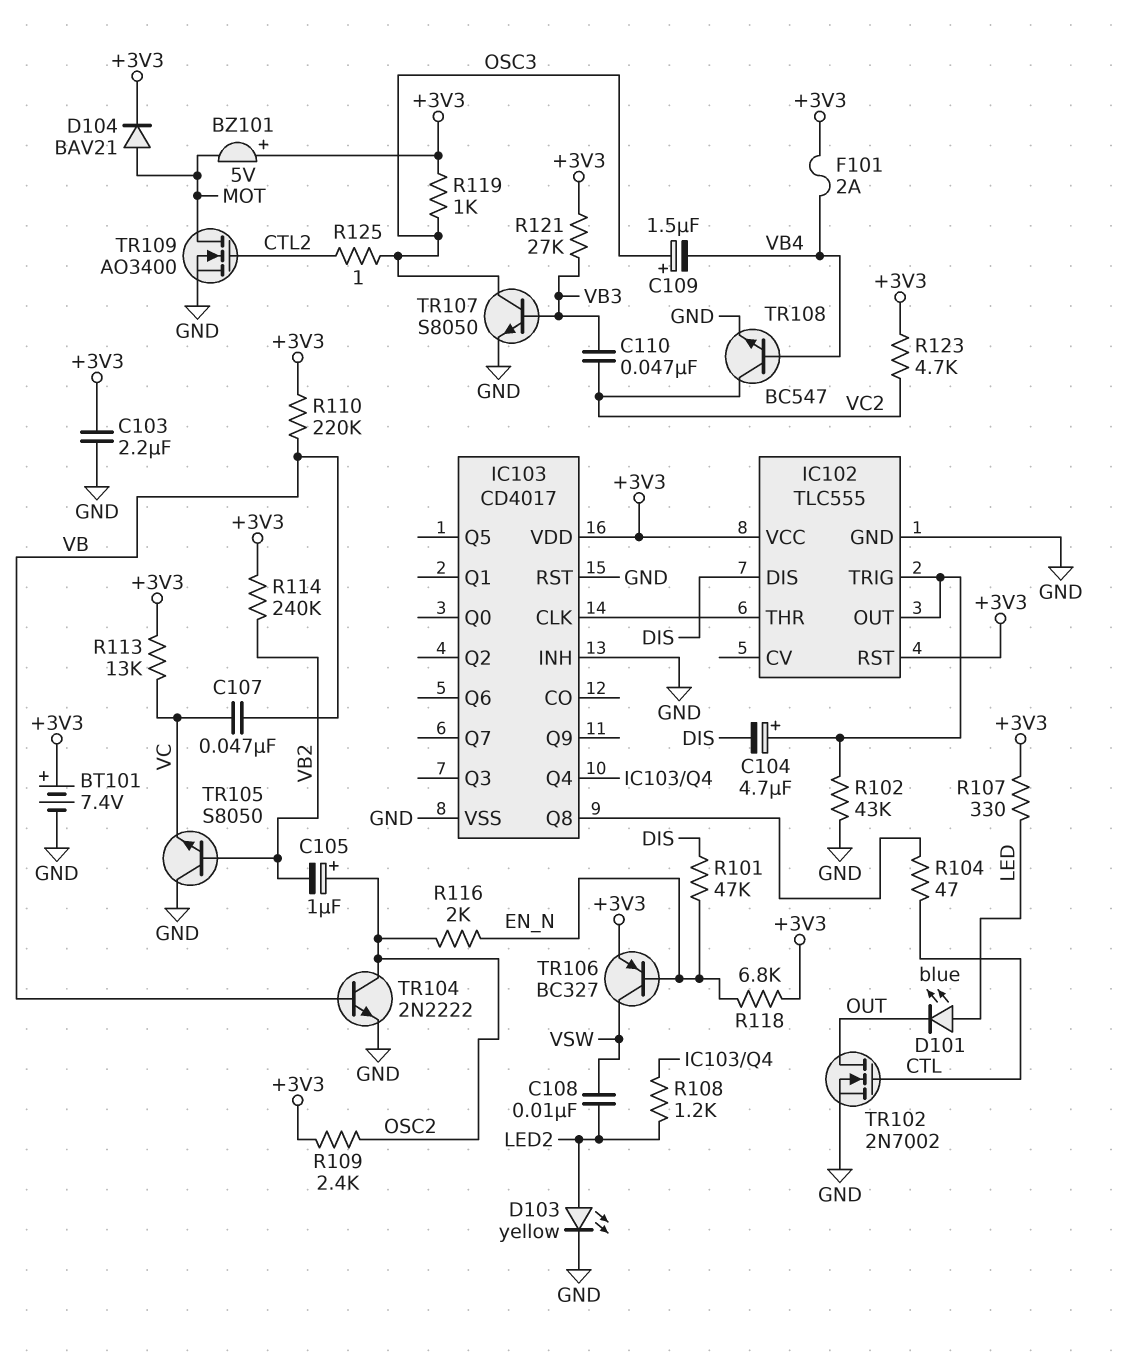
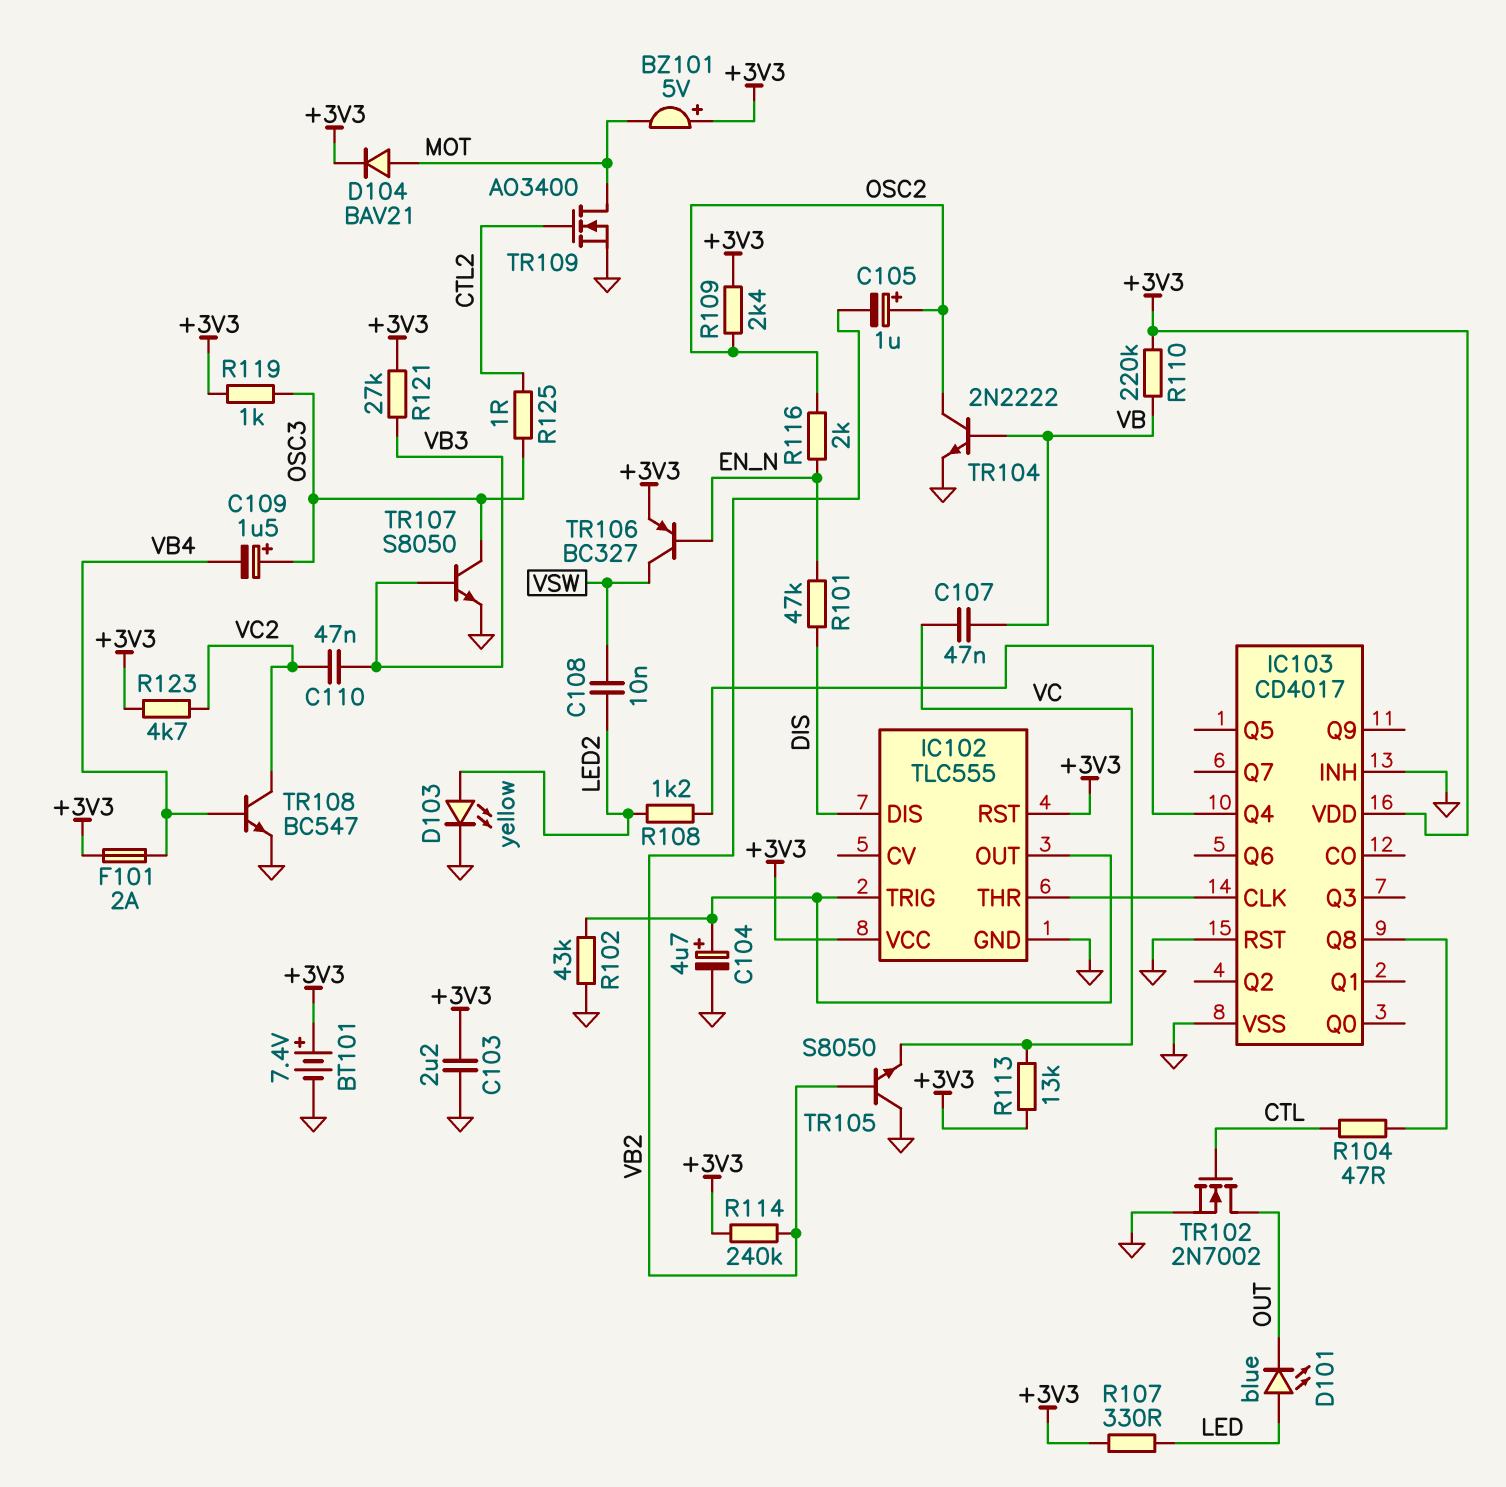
C104: 4.7uF (plus IC102/OUT, minus DIS) -> 4.7uF (plus IC102/OUT, minus GND)
R118: 6.8k (+3V3, EN_N) -> none

